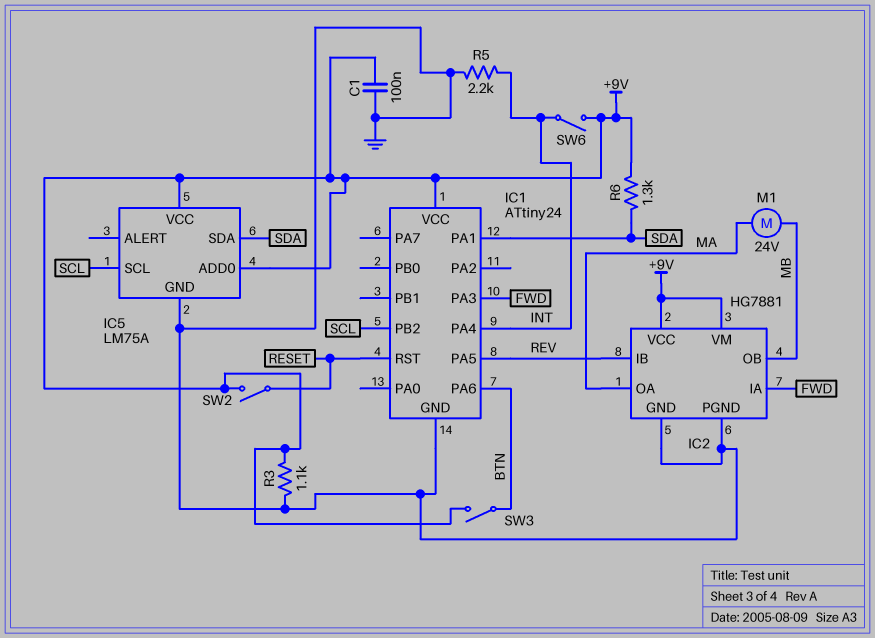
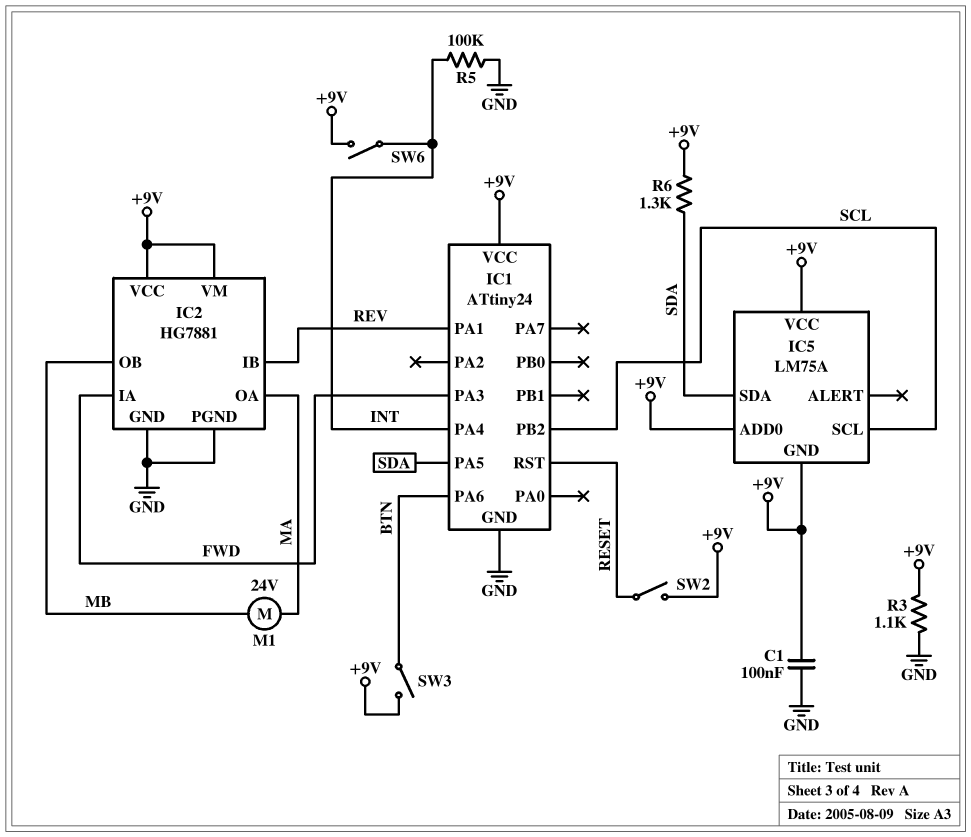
IC1 pin PA1: SDA -> REV
IC1 pin PA5: REV -> SDA
IC5 pin GND: GND -> +9V
R5: 2.2k (GND, INT) -> 100k (GND, INT)

